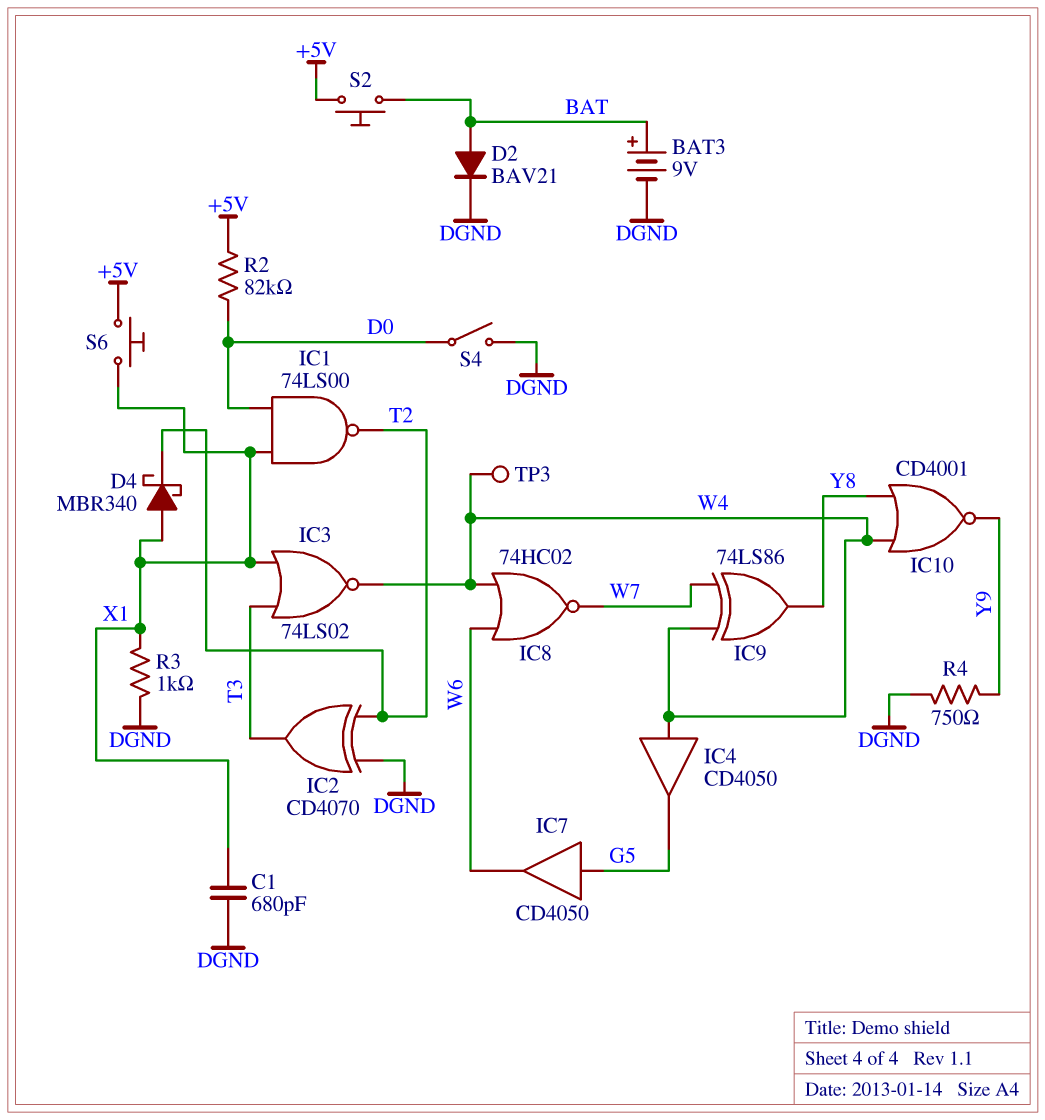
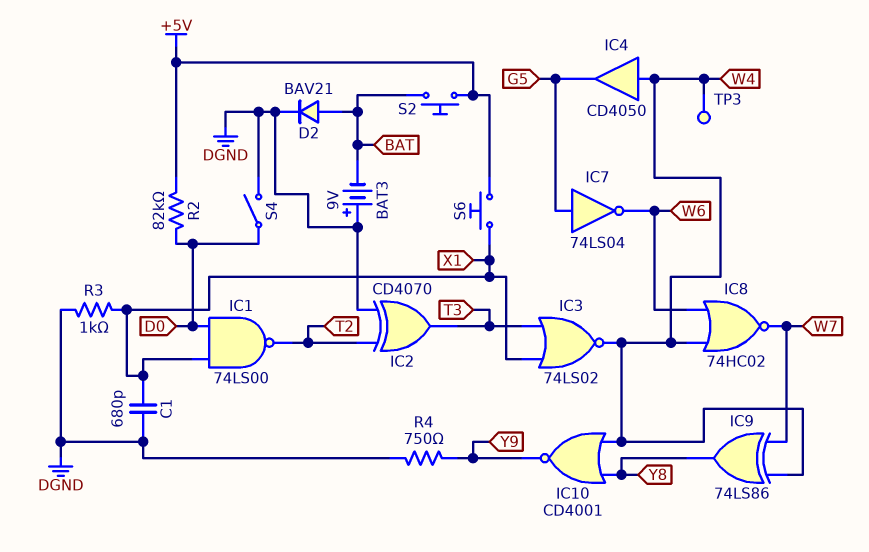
BAT3: 9V (plus BAT, minus DGND) -> 9V (plus DGND, minus BAT)
D4: schottky MBR340 (A X1, K T2) -> none
IC7: buffer CD4050 (in G5, out W6) -> NOT 74LS04 (in G5, out W6)

